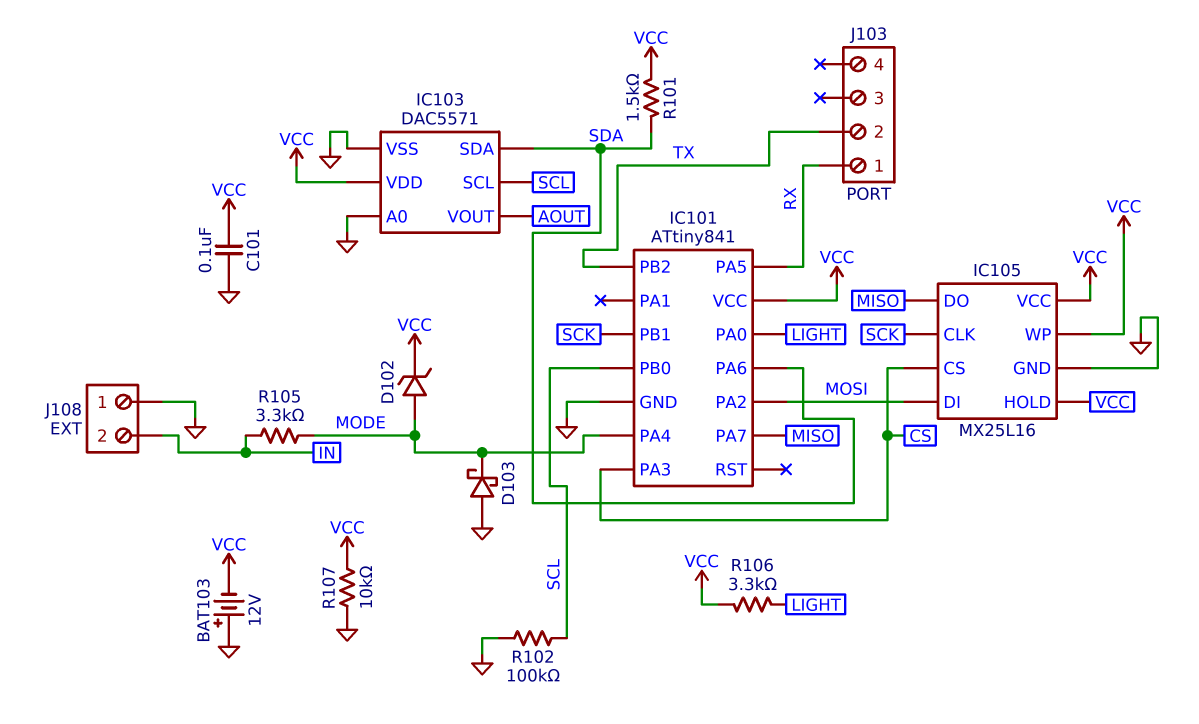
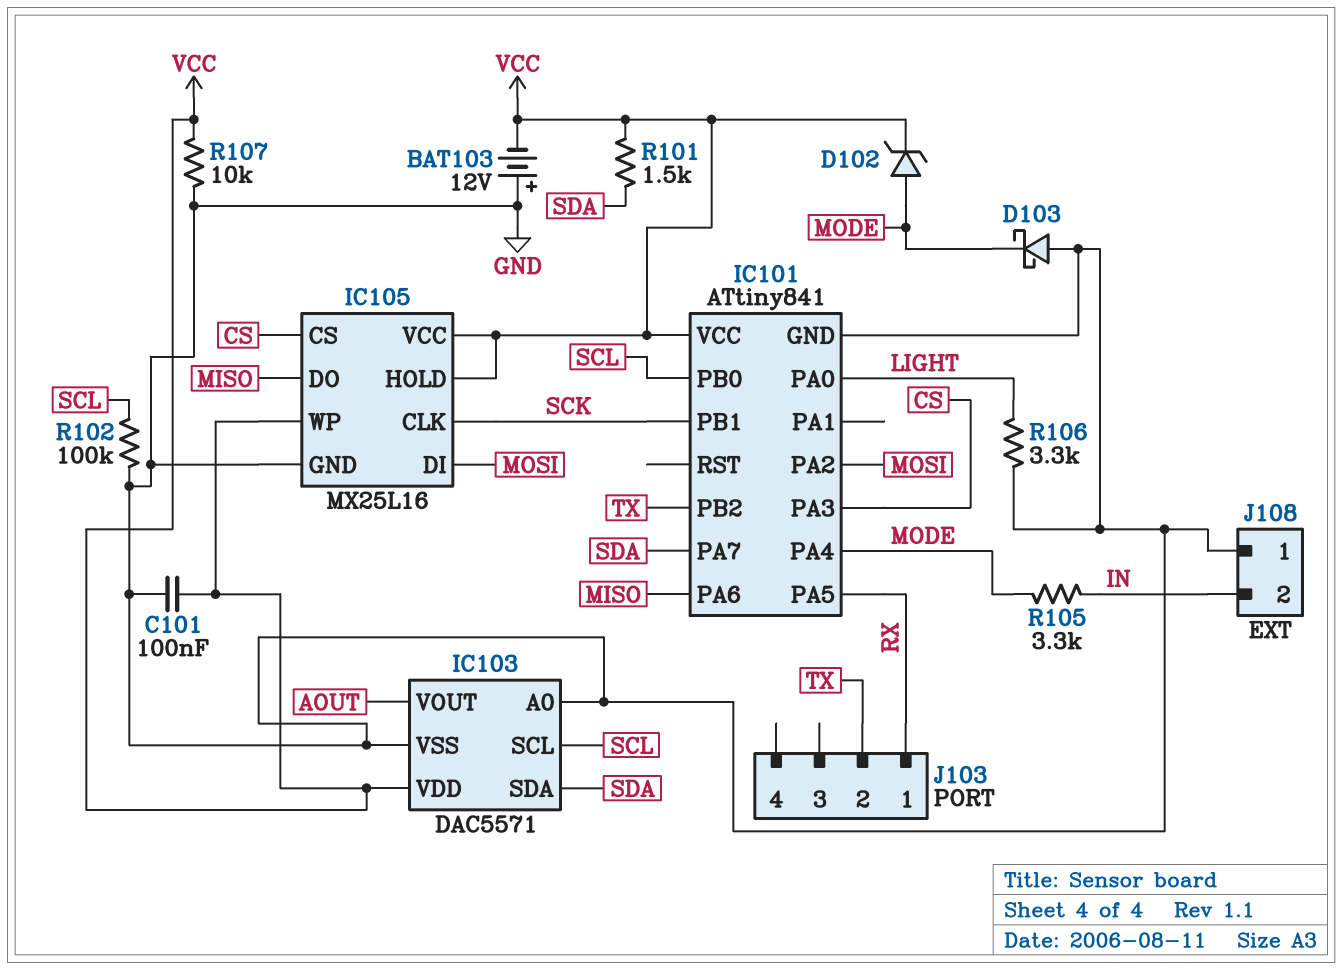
IC101 pin PA6: SDA -> MISO
IC101 pin PA7: MISO -> SDA
R106: 3.3k (LIGHT, VCC) -> 3.3k (GND, LIGHT)

